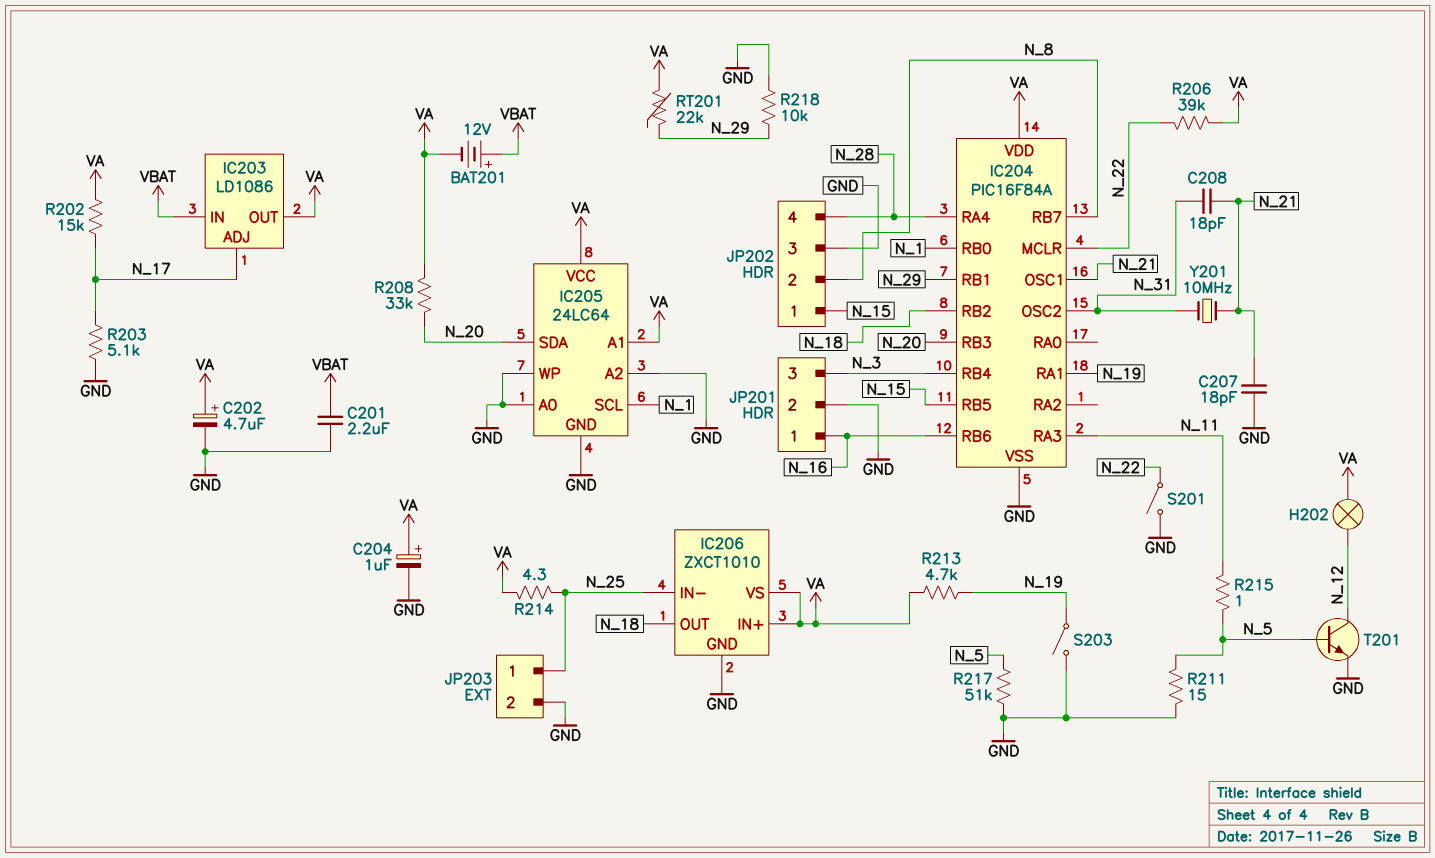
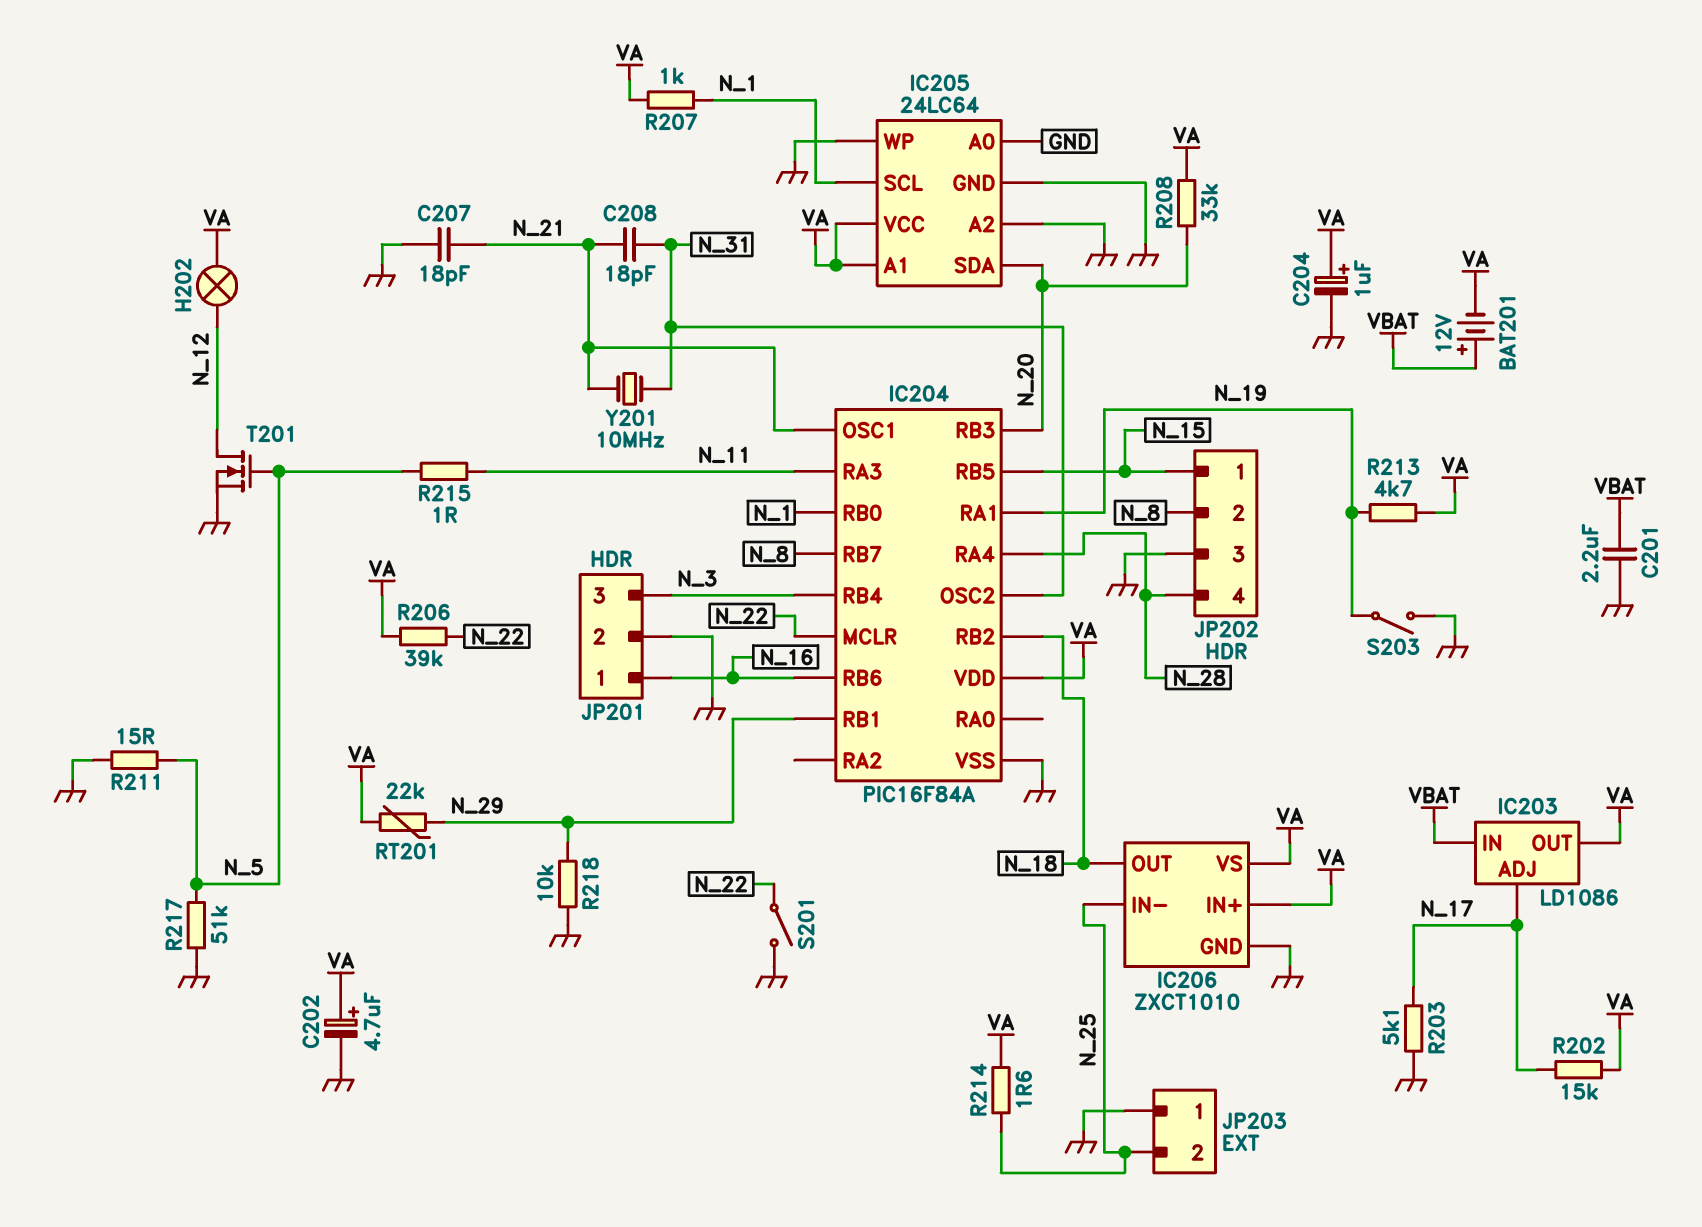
JP203 pin 1: N_25 -> GND
JP203 pin 2: GND -> N_25
R207: none -> 1k (N_1, VA)
R214: 4.3 (N_25, VA) -> 1.6 (N_25, VA)
T201: NPN (B N_5, C N_12, E GND) -> NMOS (G N_5, D N_12, S GND)

